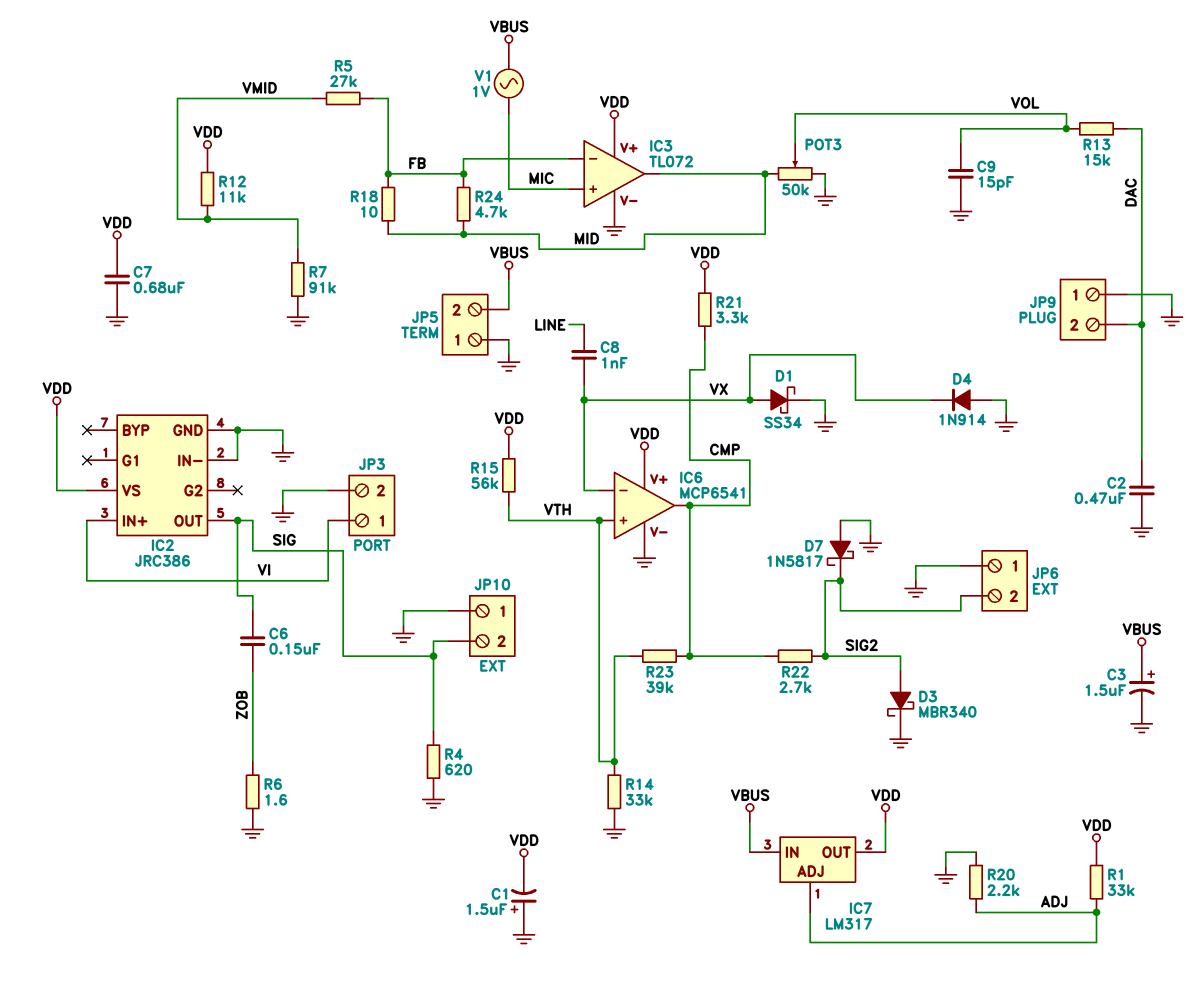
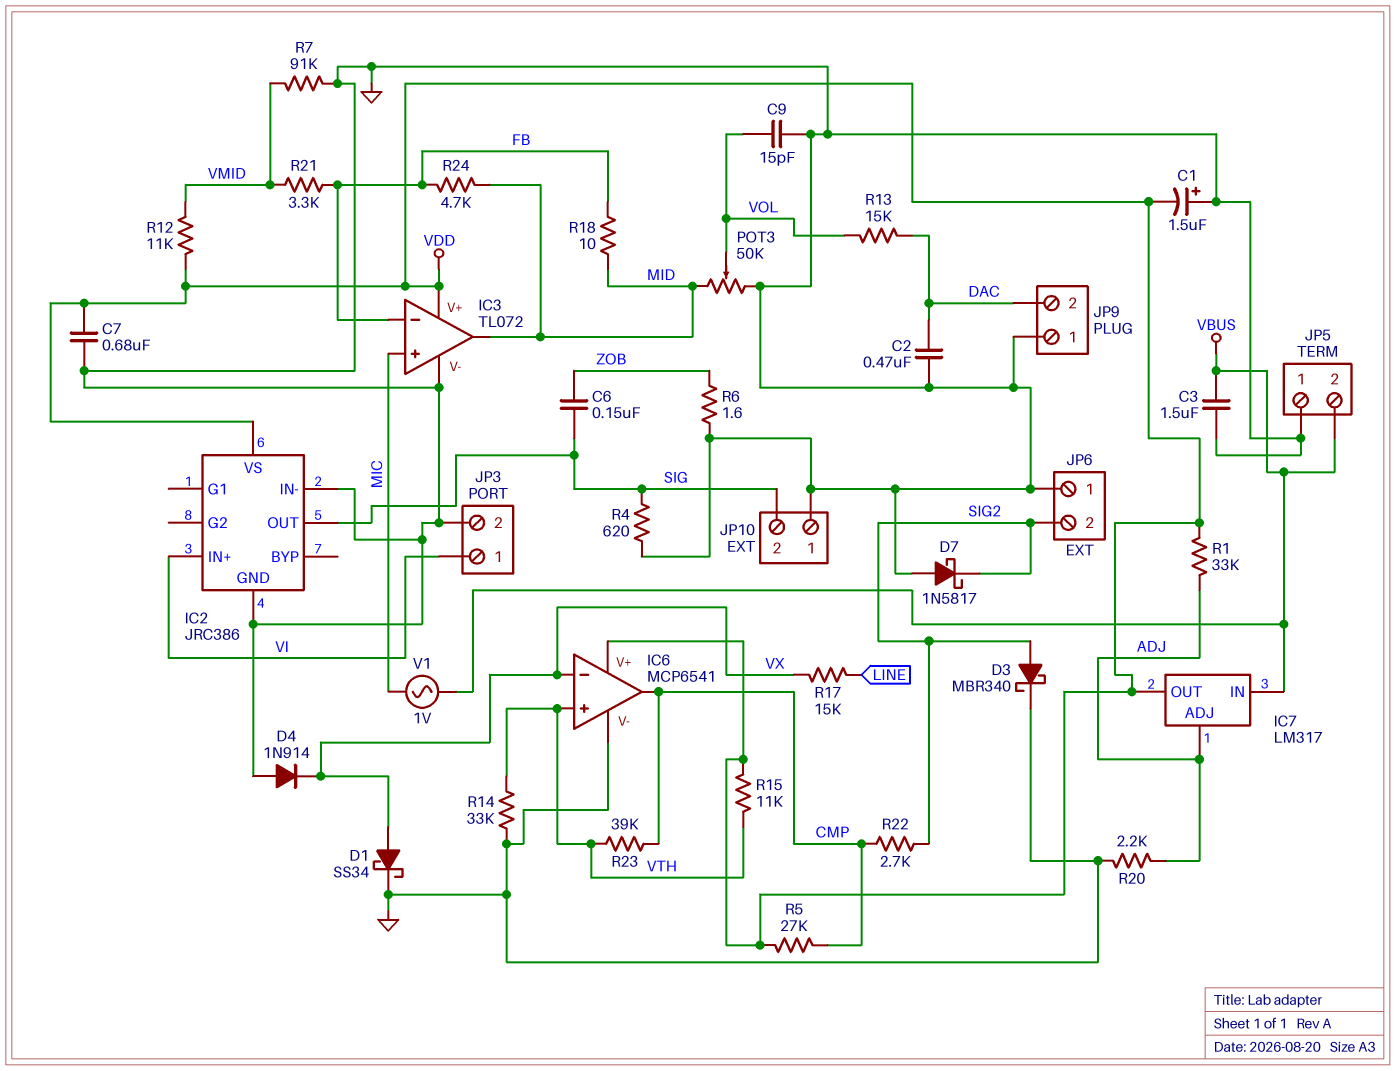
C3: 1.5uF (plus VBUS, minus GND) -> 1.5uF (GND, VBUS)
C8: 1nF (LINE, VX) -> none
R5: 27k (FB, VMID) -> 27k (CMP, VDD)
R15: 56k (VDD, VTH) -> 11k (VDD, VTH)
R17: none -> 15k (LINE, VX)
R21: 3.3k (CMP, VDD) -> 3.3k (FB, VMID)

